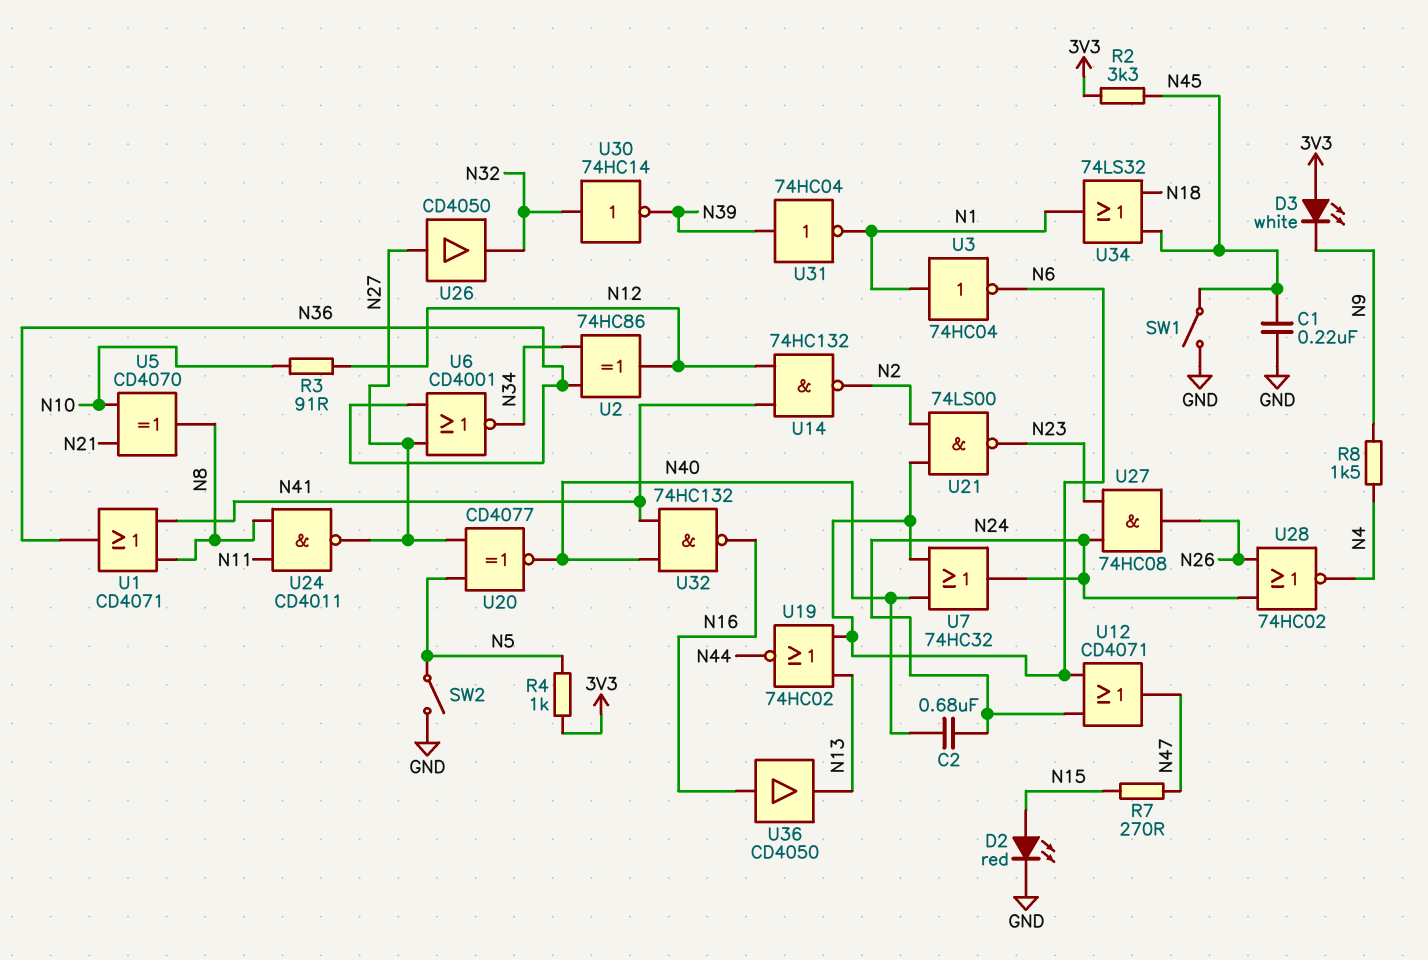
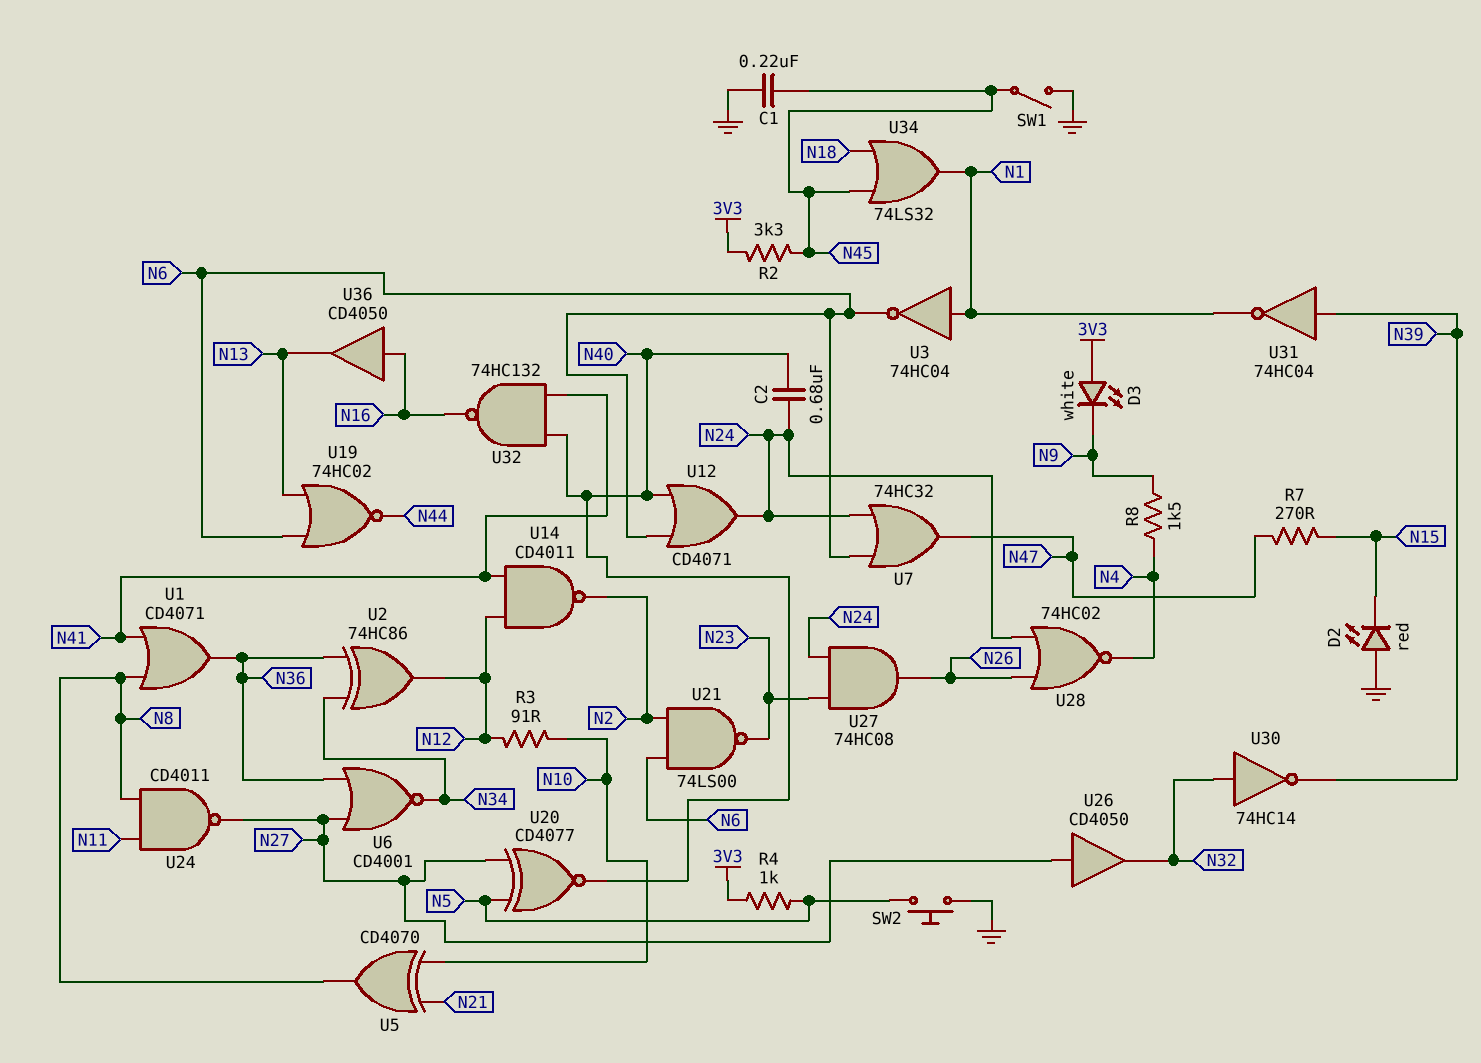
D2: LED red (A N15, K GND) -> LED red (A GND, K N15)
SW2: switch (GND, N5) -> button (GND, N5)
U7: OR 74HC32 (in N6, in N40, out N24) -> OR 74HC32 (in N6, in N24, out N47)
U12: OR CD4071 (in N6, in N24, out N47) -> OR CD4071 (in N6, in N40, out N24)
U14: NAND 74HC132 (in N12, in N41, out N2) -> NAND CD4011 (in N12, in N41, out N2)

